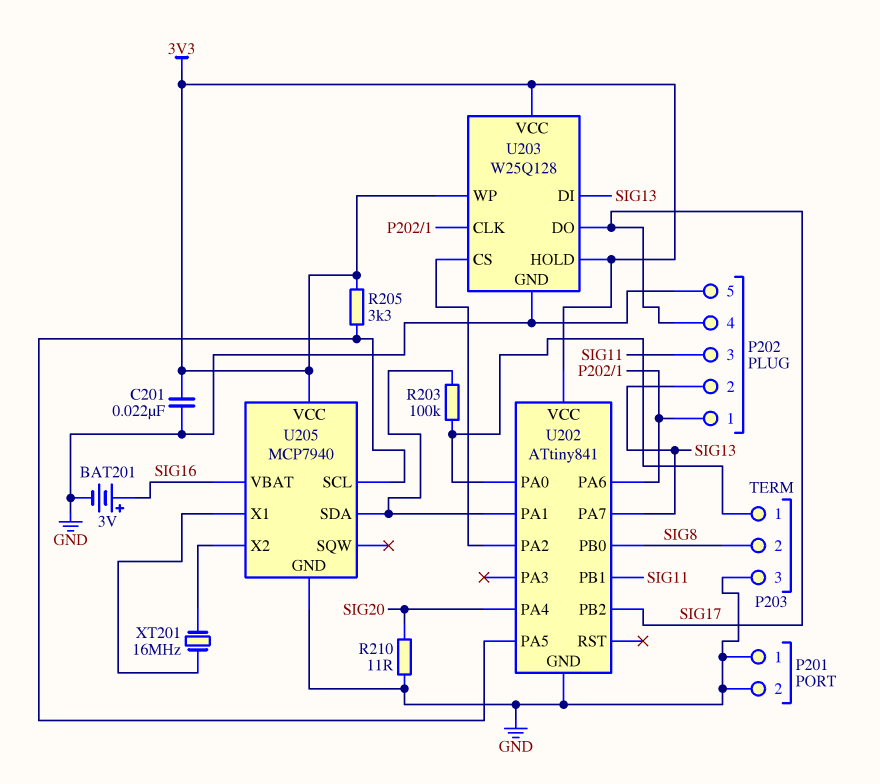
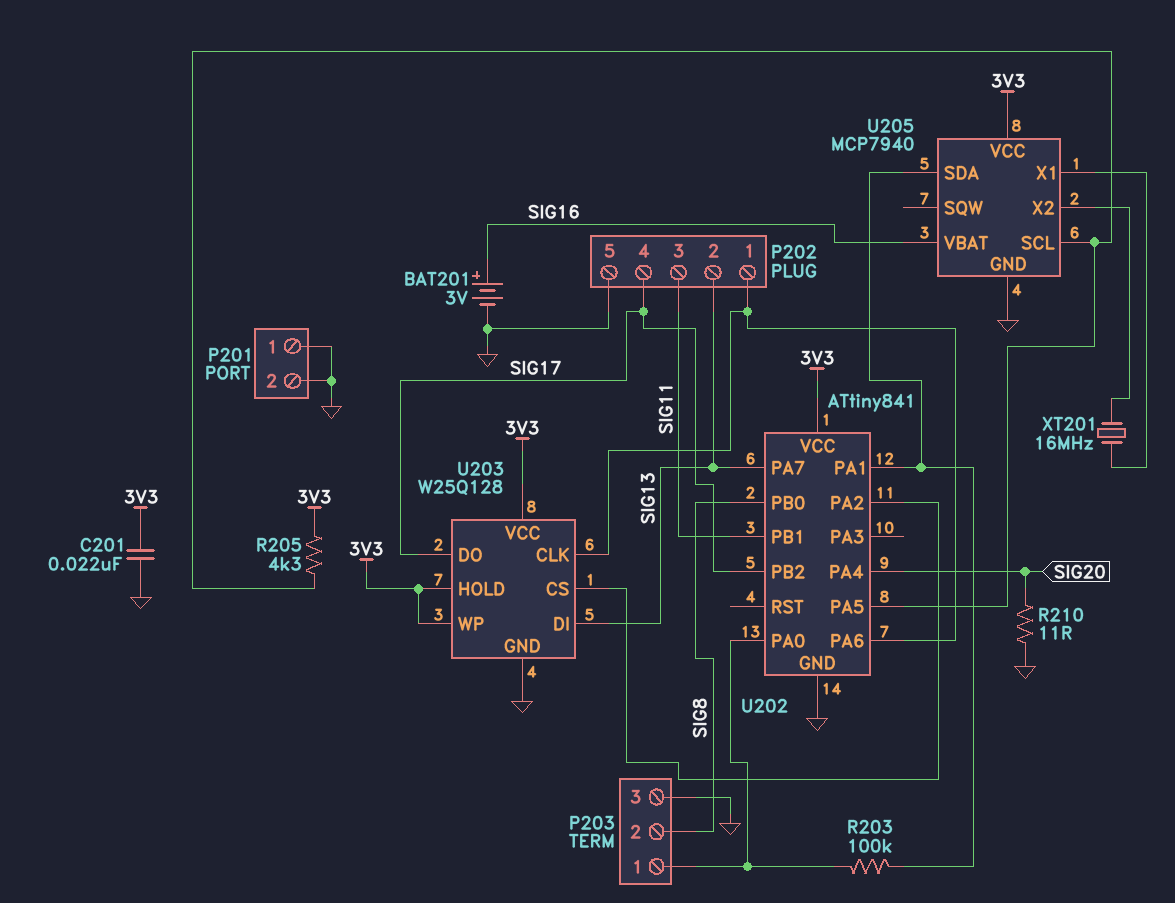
R205: 3.3k (3V3, U202/PA5) -> 4.3k (3V3, U202/PA5)

